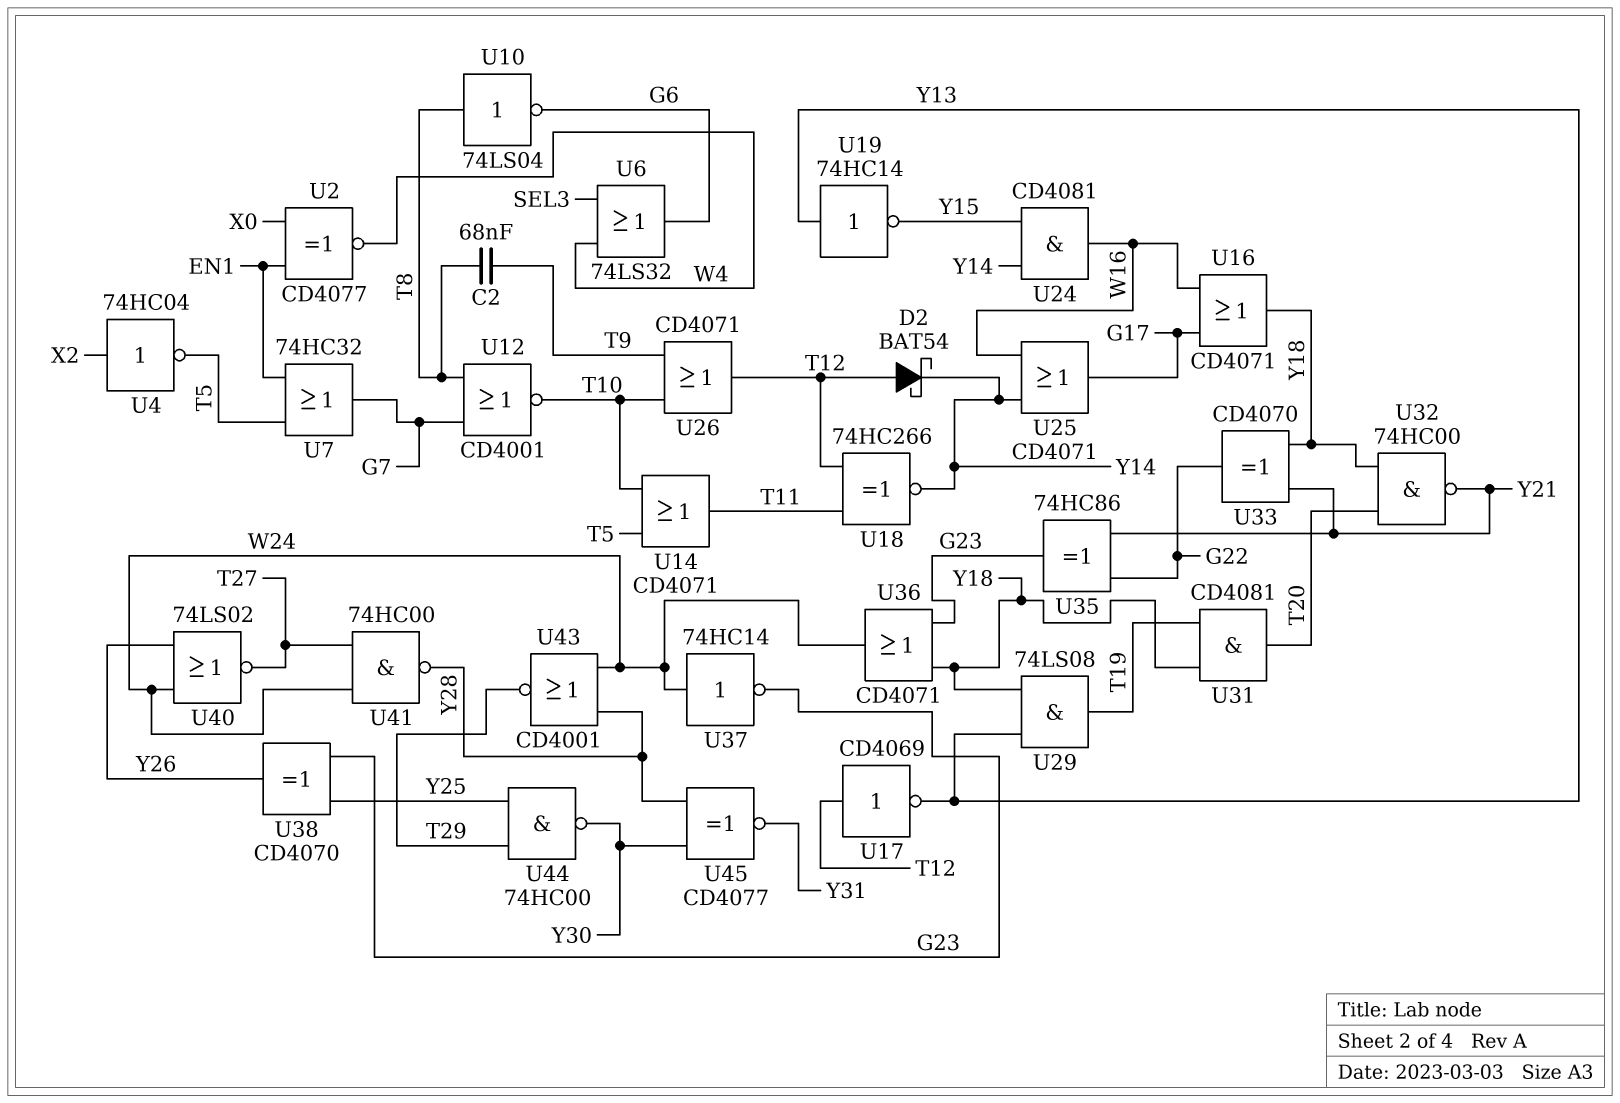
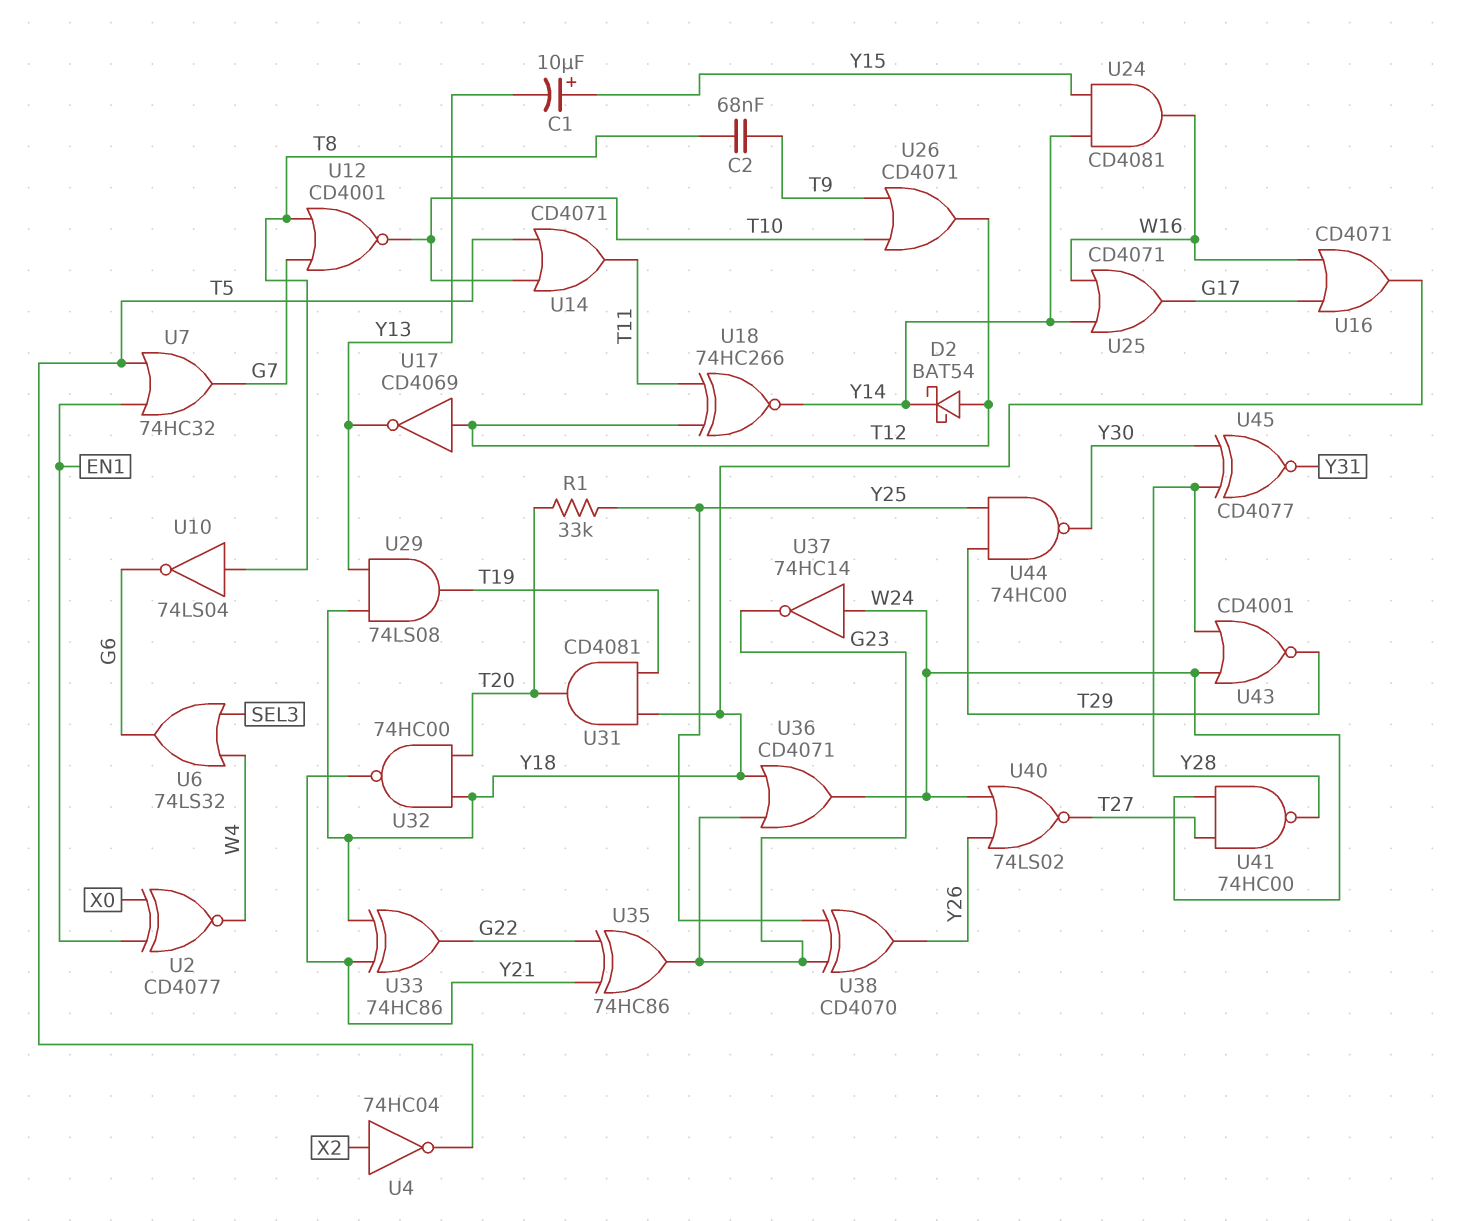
C1: none -> 10uF (plus Y15, minus Y13)
R1: none -> 33k (T20, Y25)
U19: NOT 74HC14 (in Y13, out Y15) -> none
U33: XOR CD4070 (in Y18, in Y21, out G22) -> XOR 74HC86 (in Y18, in Y21, out G22)

